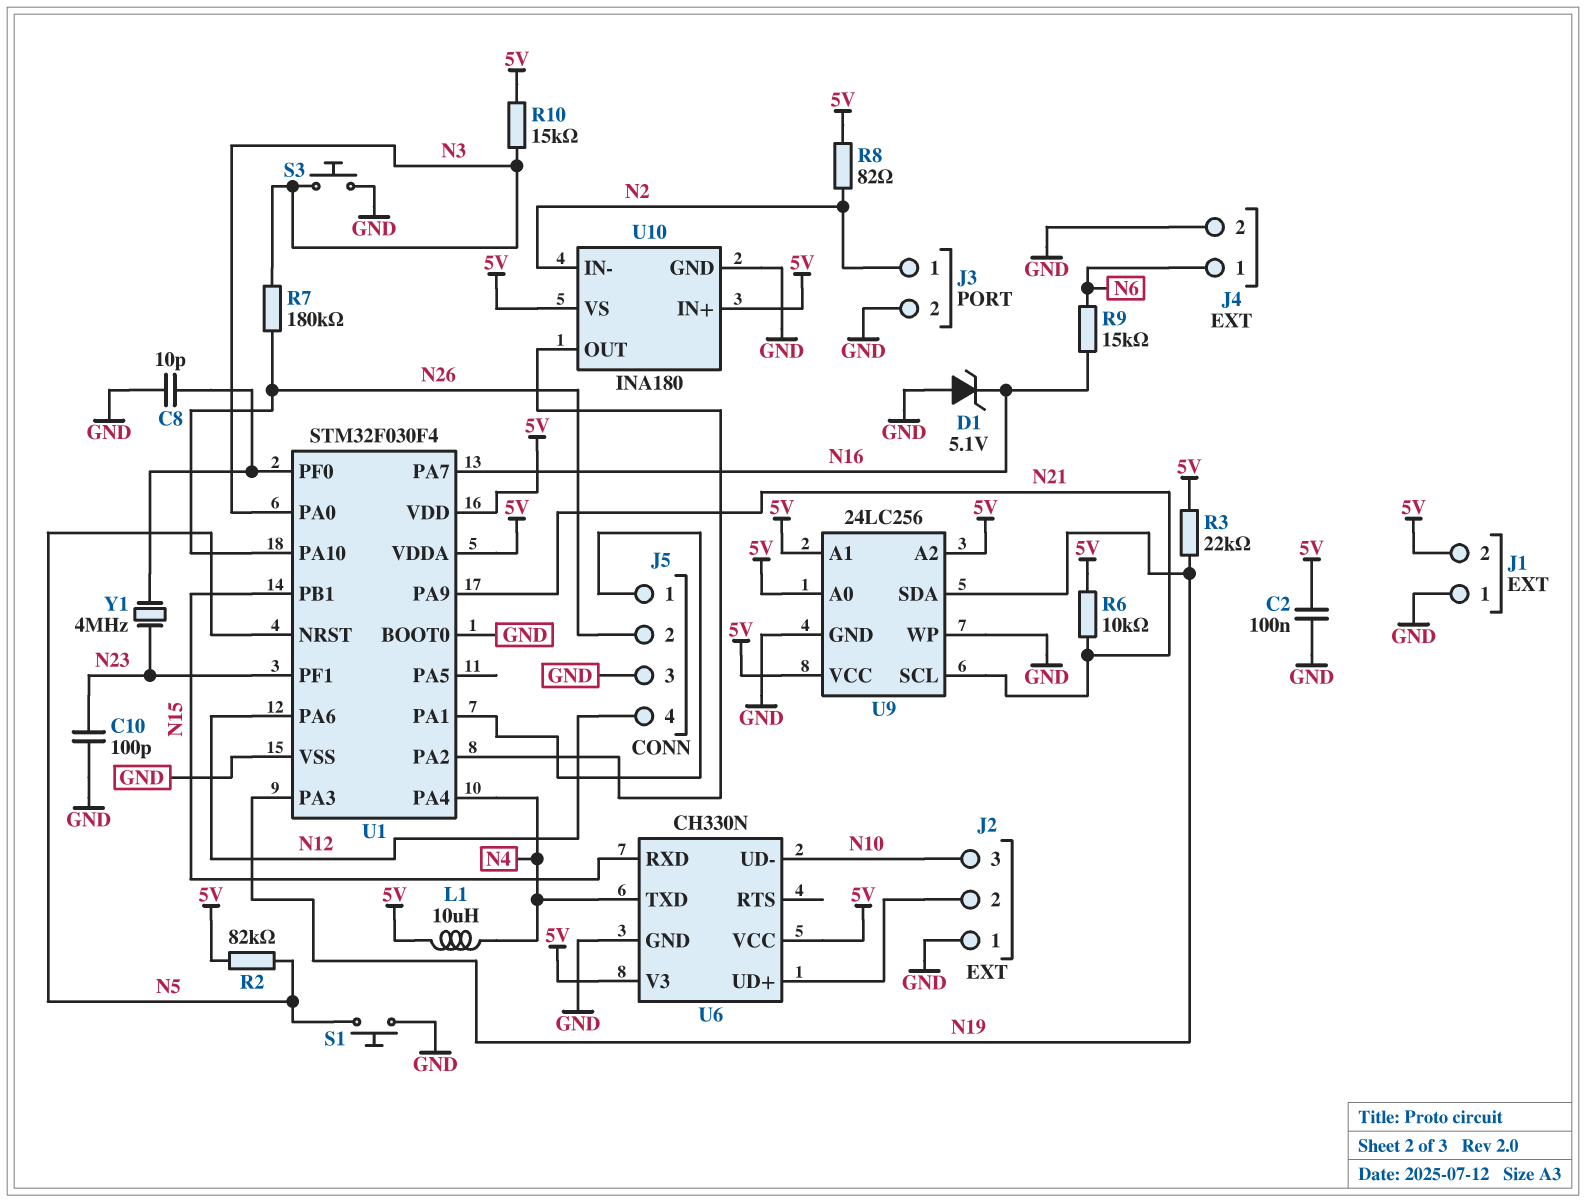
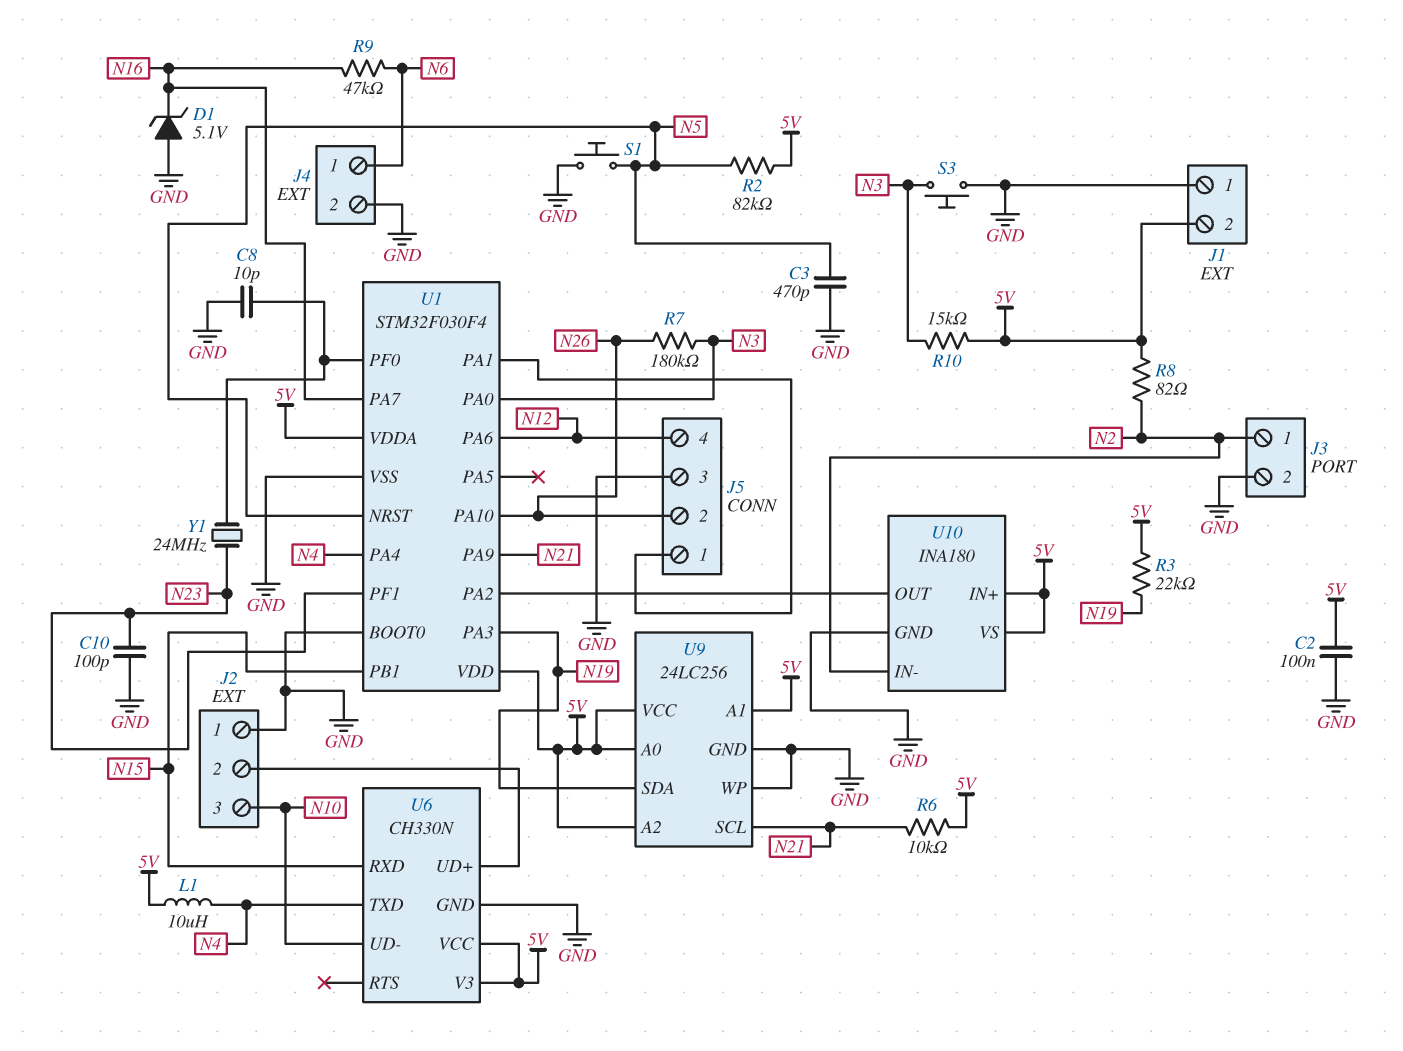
C3: none -> 470pF (GND, N5)
R9: 15k (N6, N16) -> 47k (N6, N16)
Y1: 4MHz (N23, U1/PF0) -> 24MHz (N23, U1/PF0)

